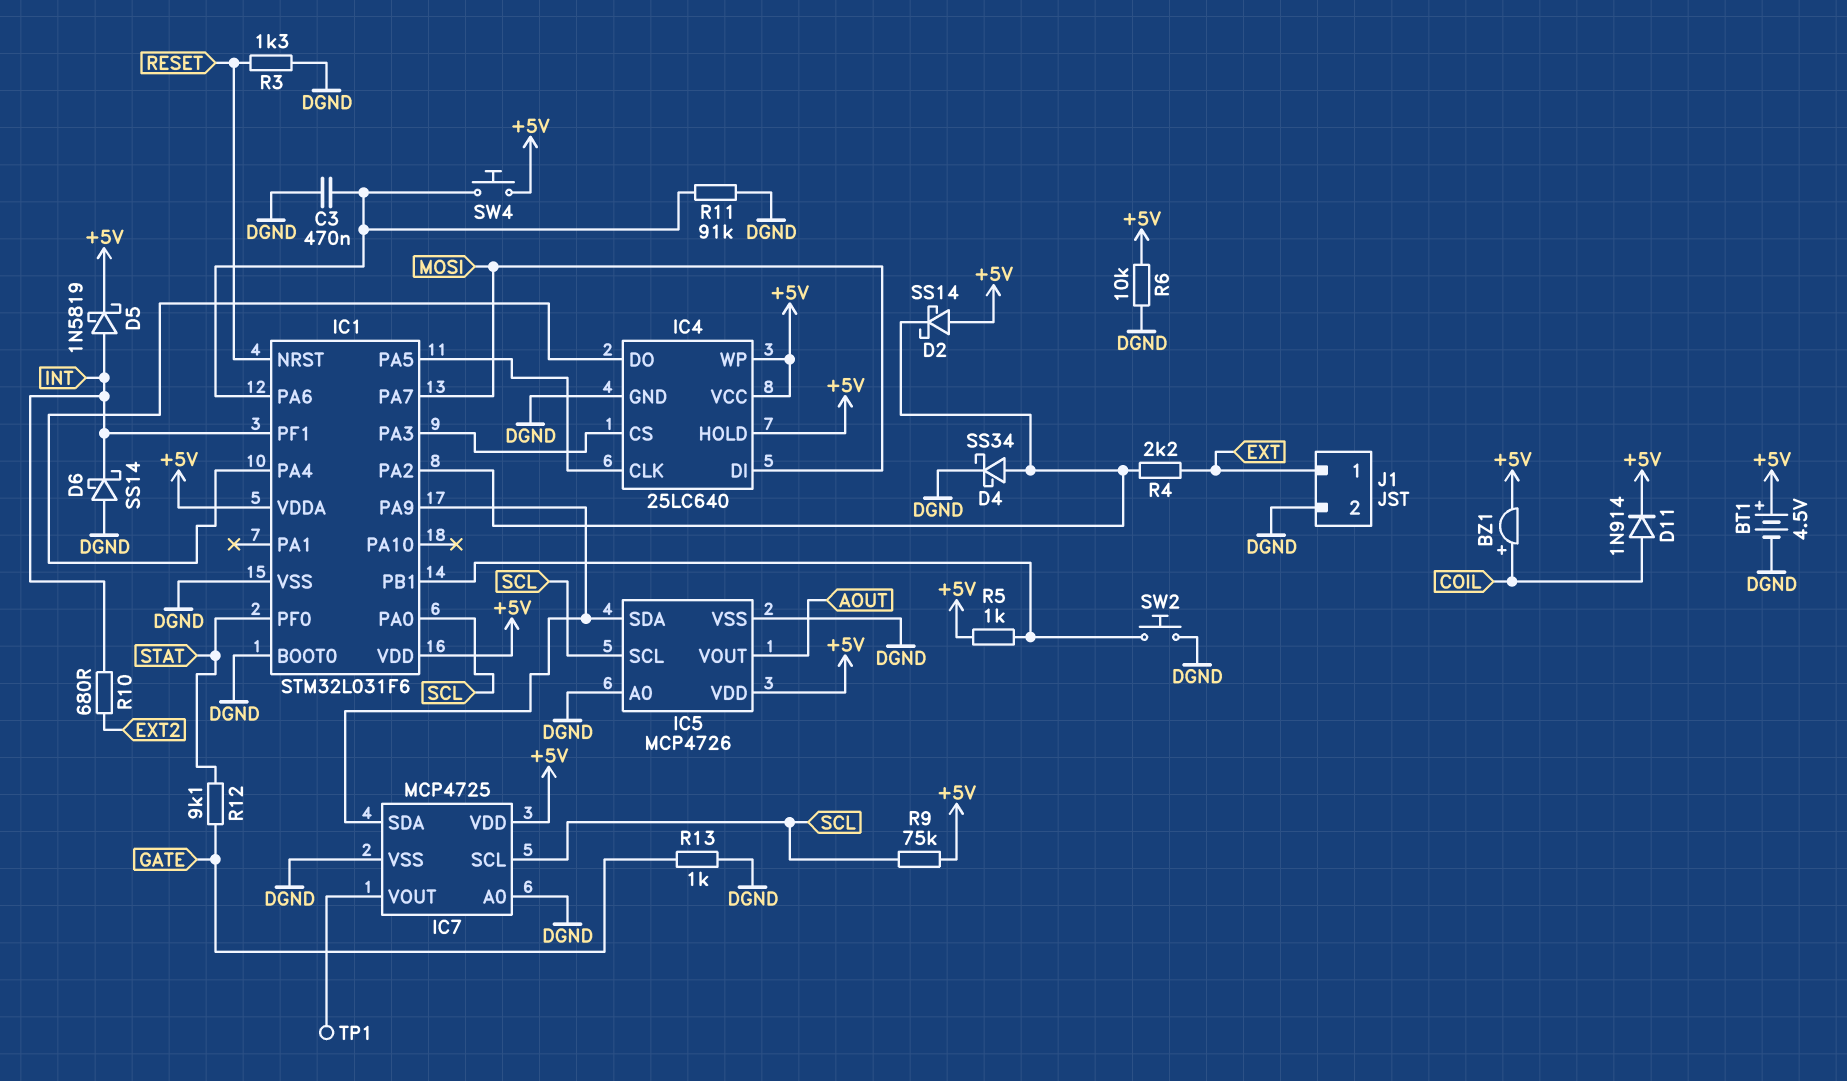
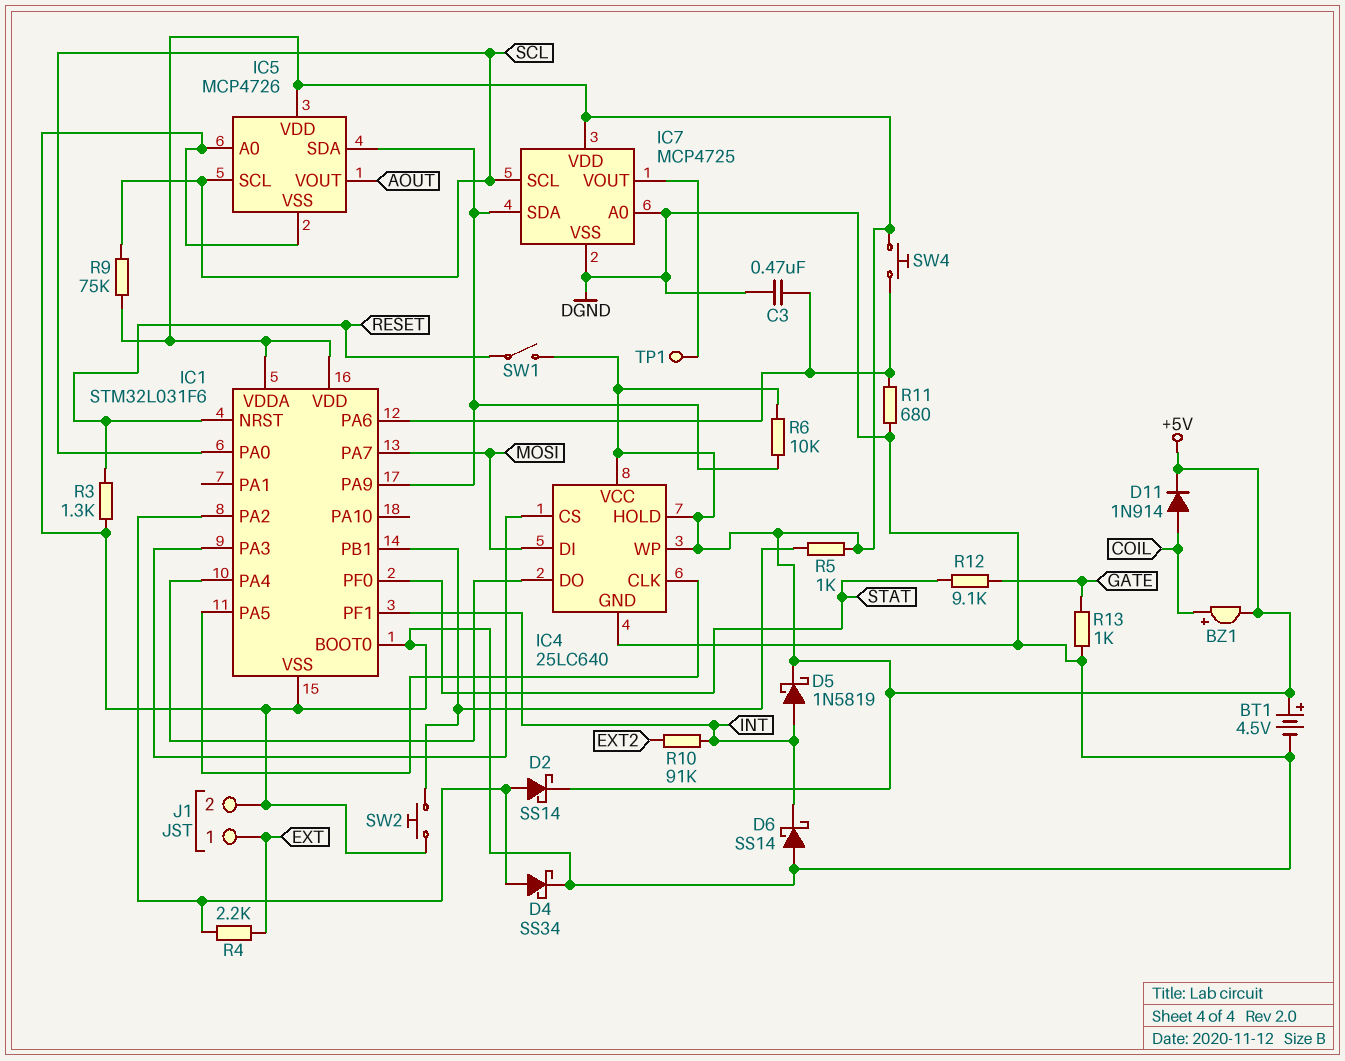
D2: schottky SS14 (A +5V, K IC1/PA2) -> schottky SS14 (A IC1/PA2, K +5V)
R6: 10k (+5V, DGND) -> 10k (+5V, IC1/PA9)
R10: 680 (EXT2, INT) -> 91k (EXT2, INT)
R11: 91k (DGND, IC1/PA6) -> 680 (DGND, IC1/PA6)
SW1: none -> switch (+5V, RESET)

